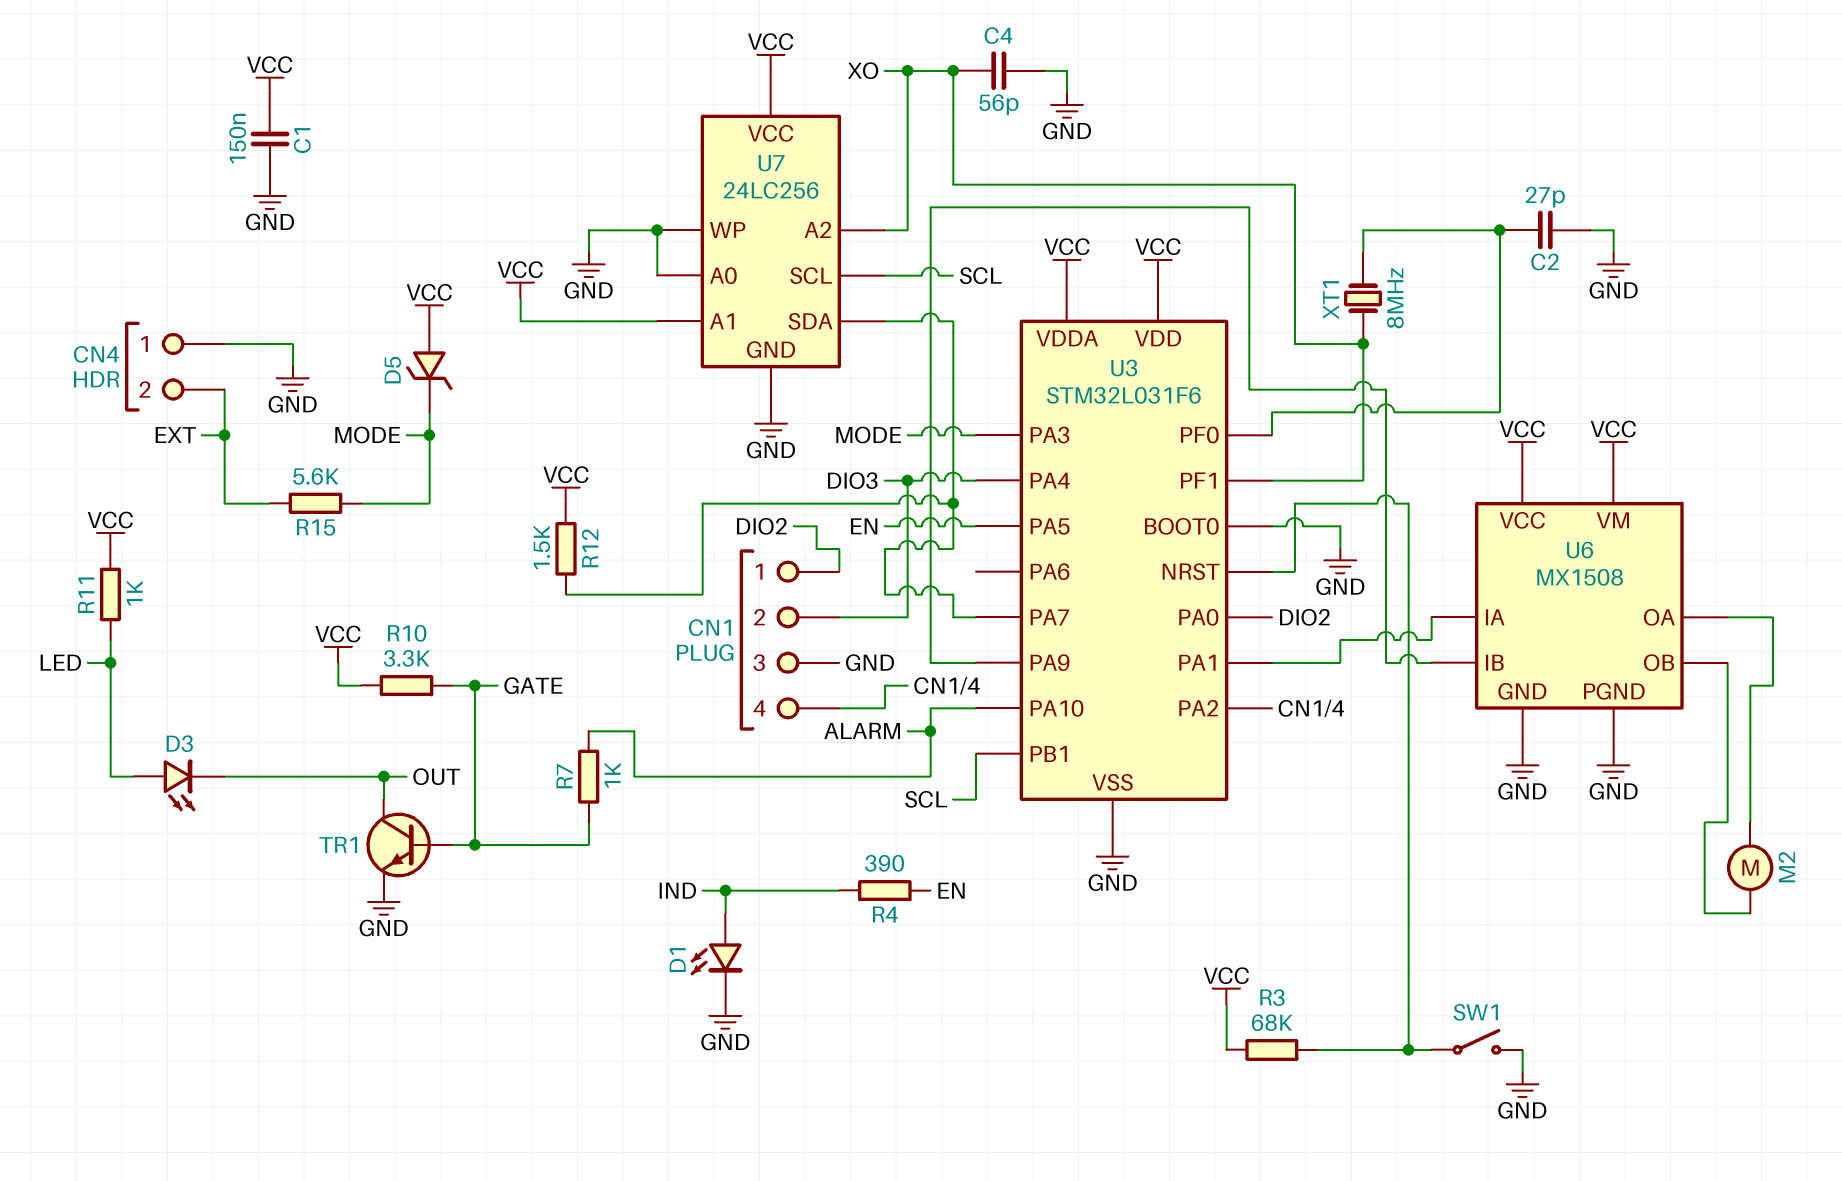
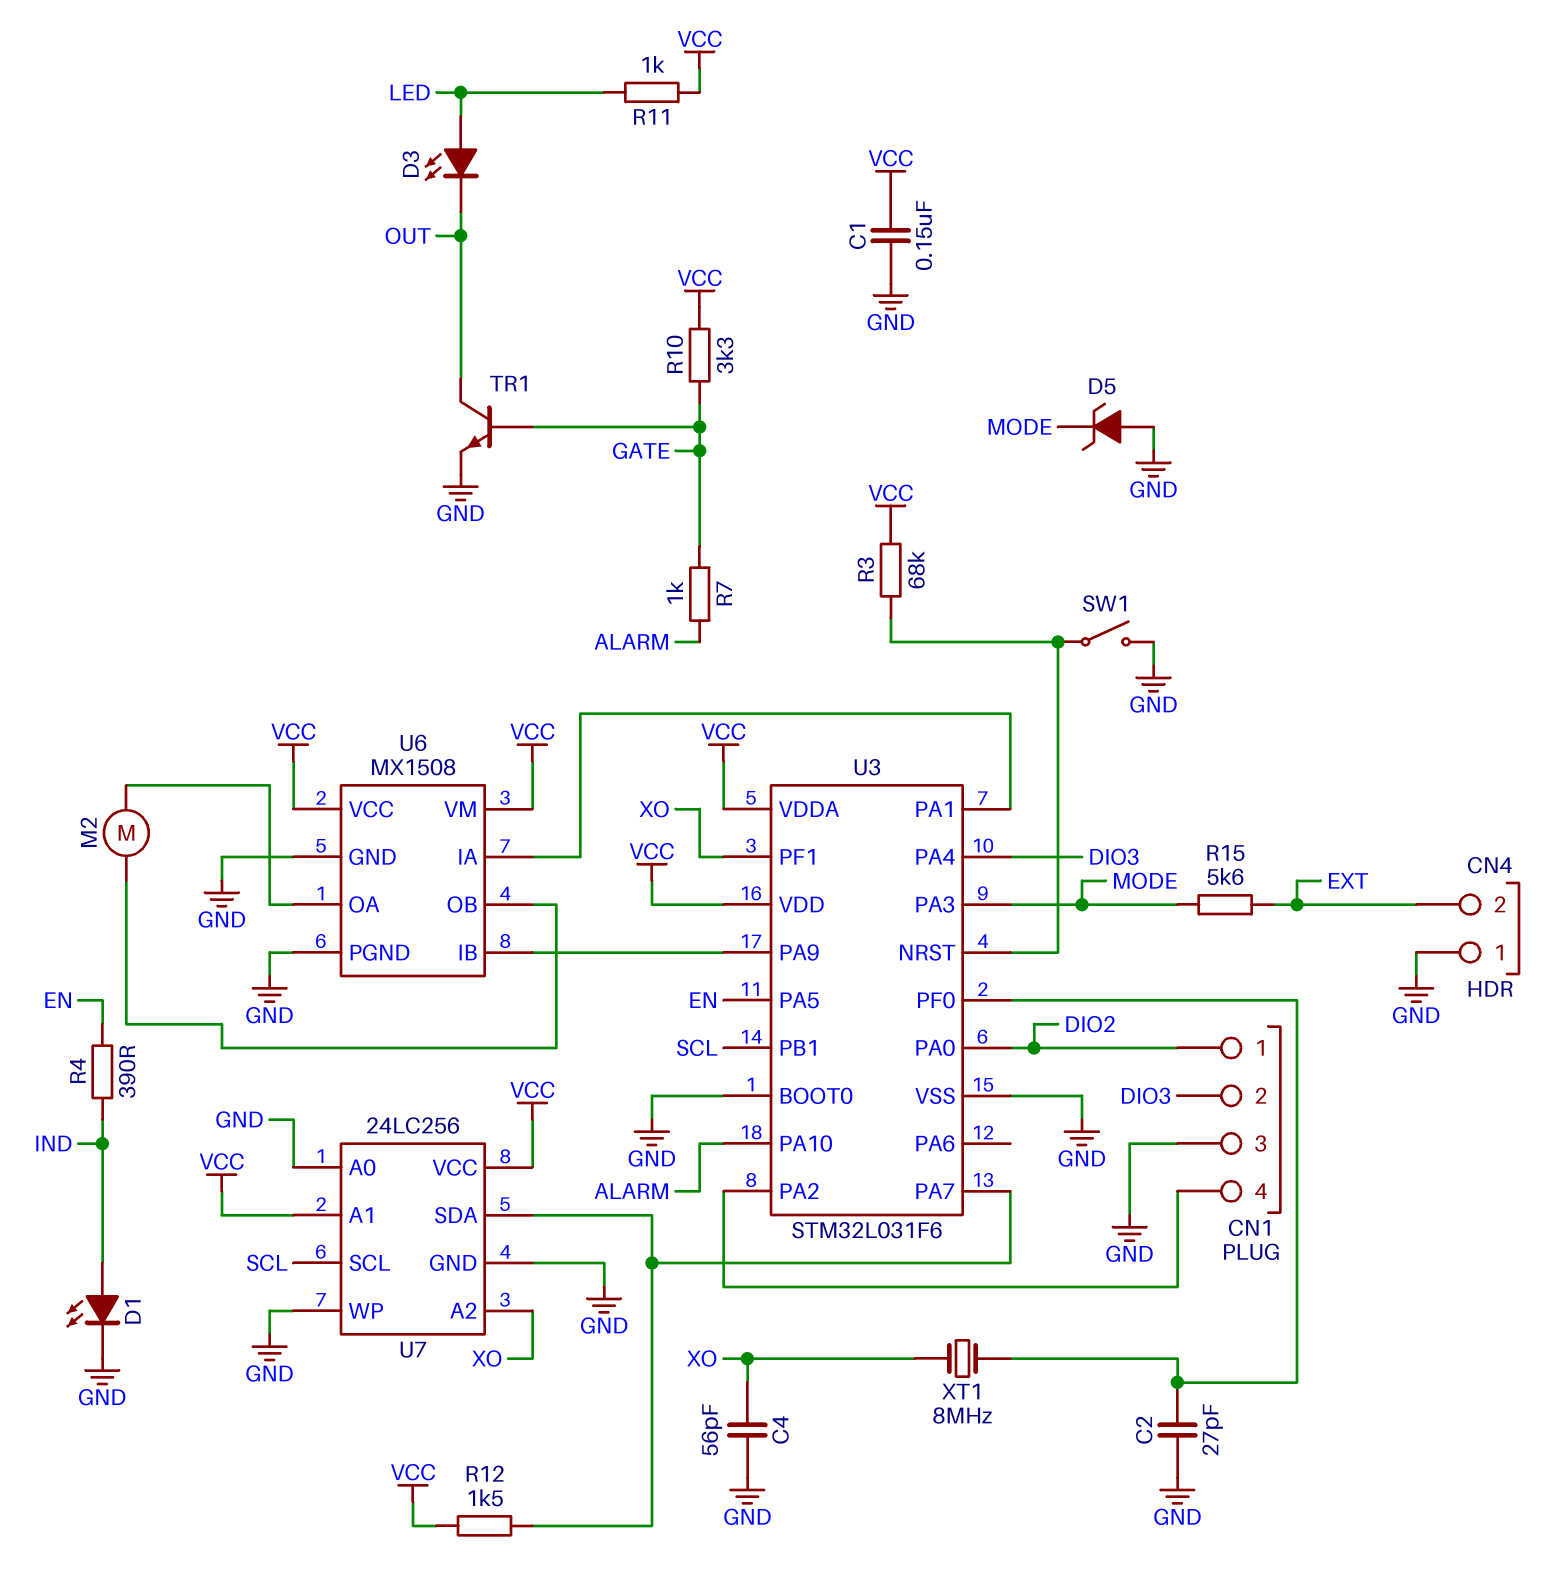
D5: zener (A VCC, K MODE) -> zener (A GND, K MODE)

